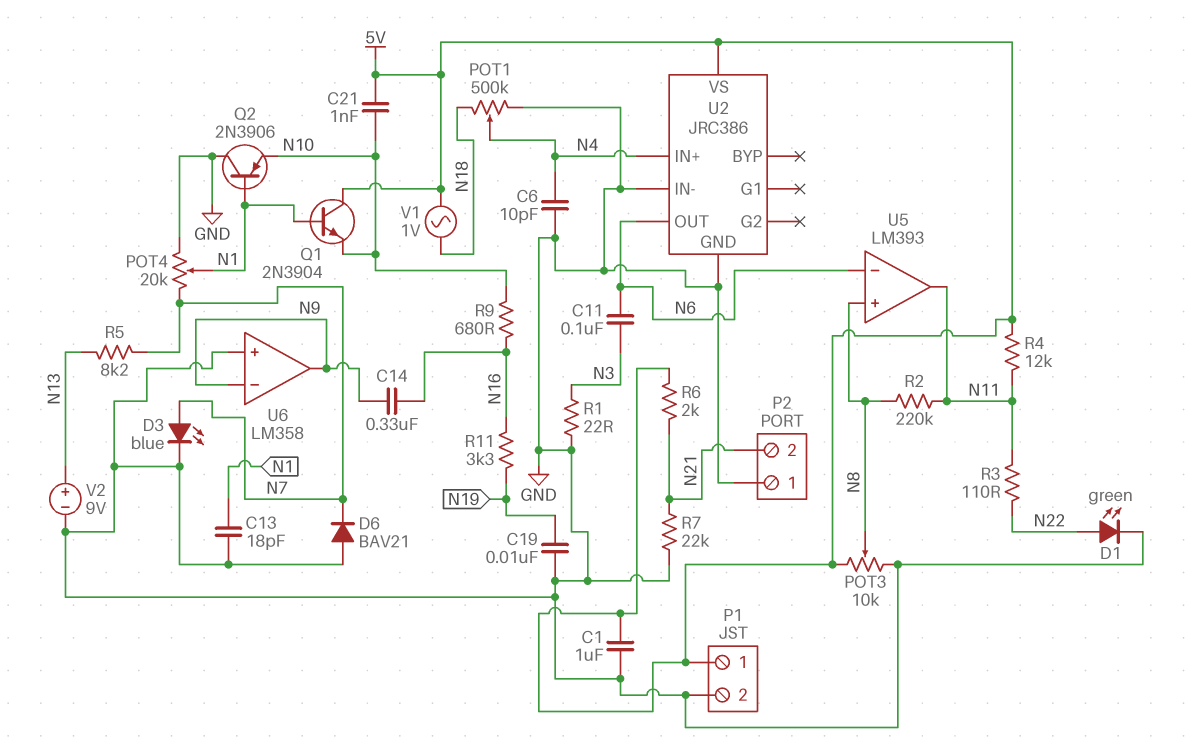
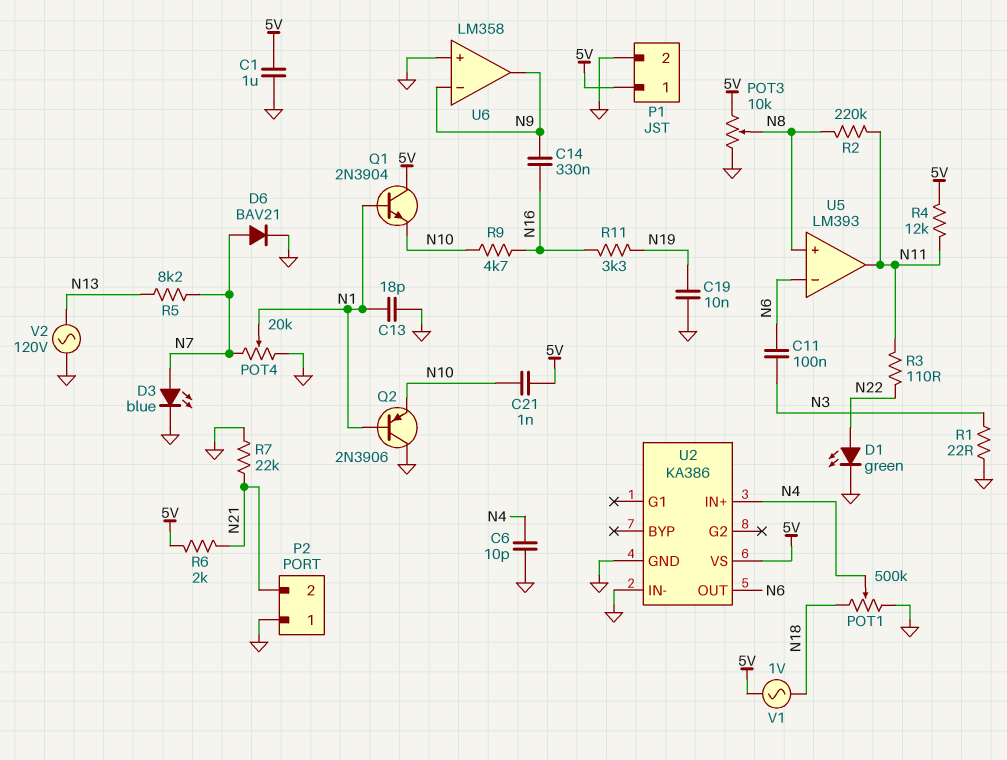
D6: diode BAV21 (A GND, K N7) -> diode BAV21 (A N7, K GND)
R9: 680 (N10, N16) -> 4.7k (N10, N16)
U2: JRC386 -> KA386
V2: 9V (plus N13, minus GND) -> AC 120V (GND, N13)

